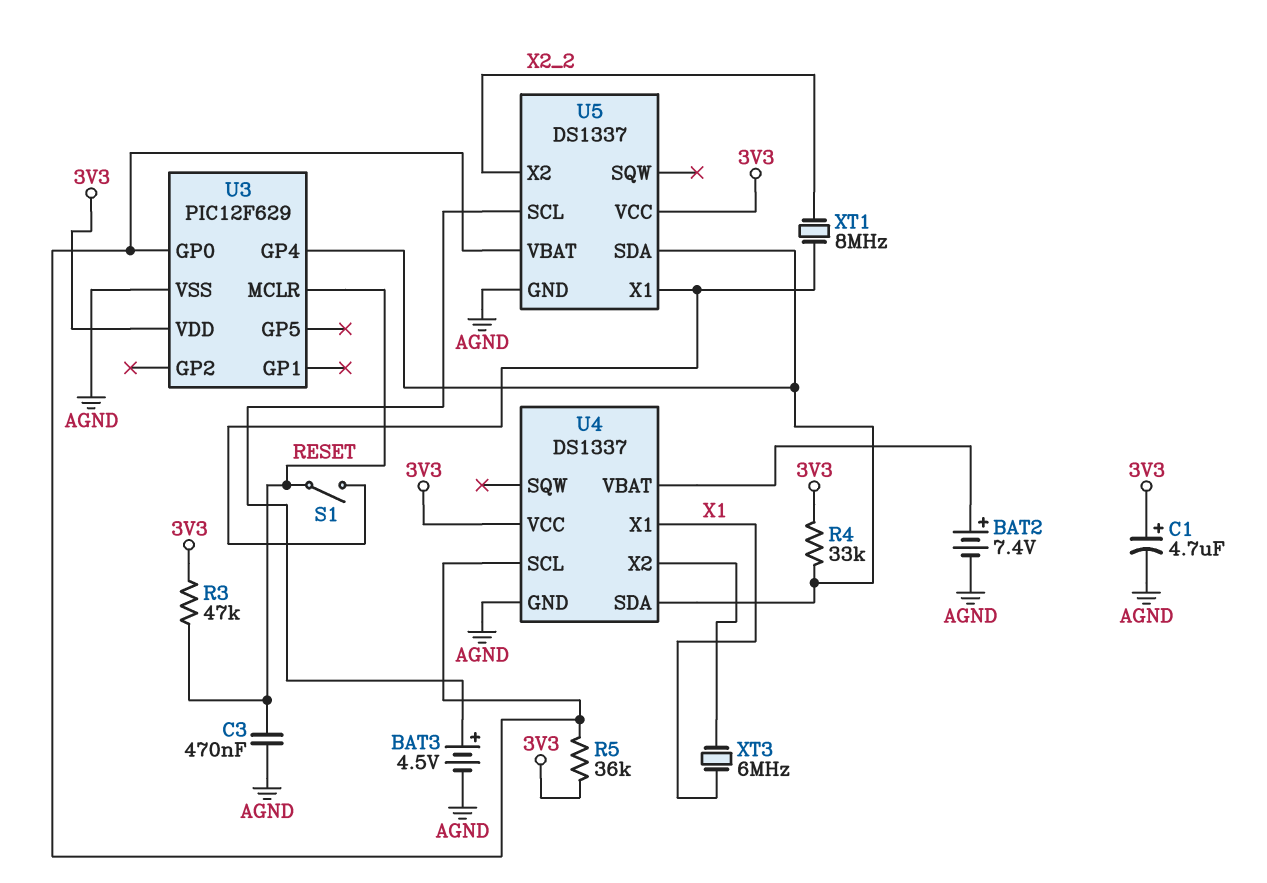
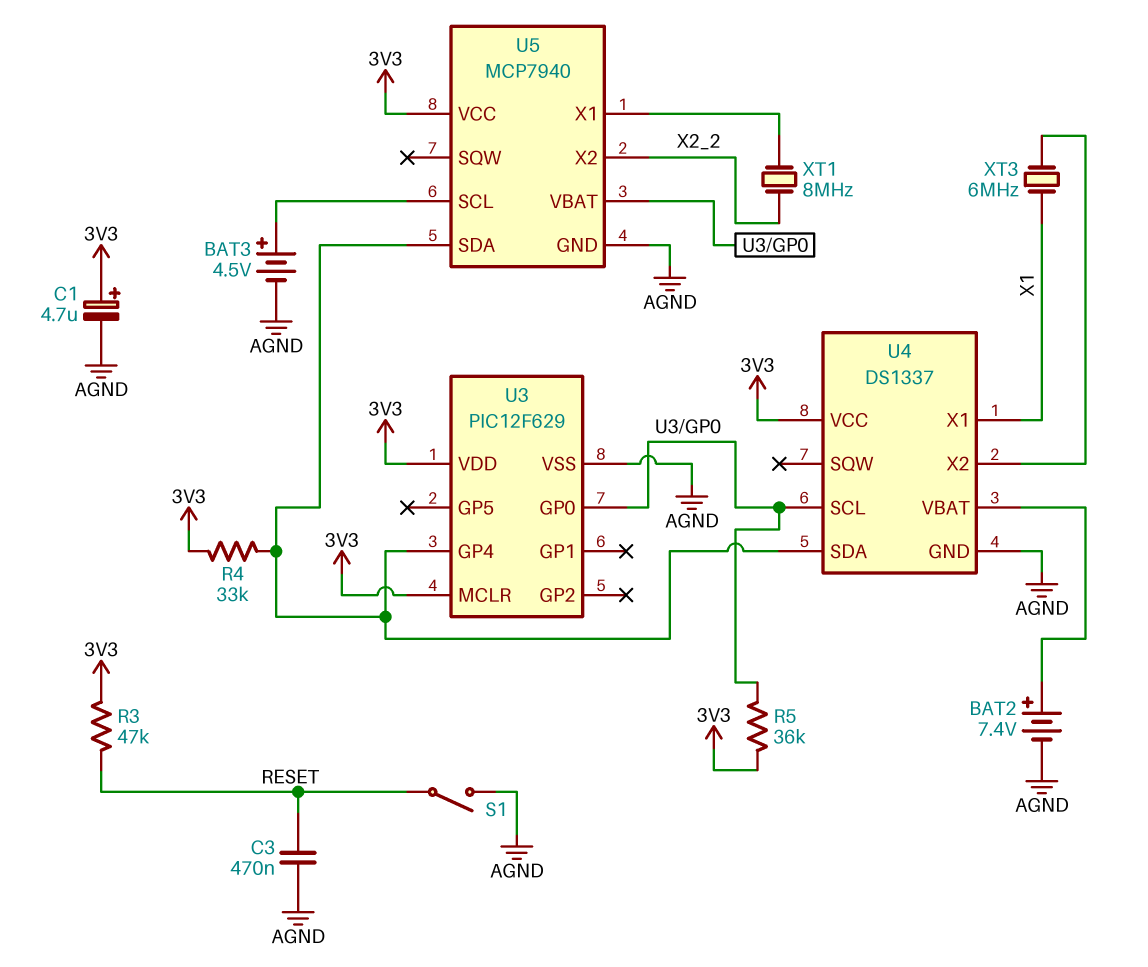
S1: switch (RESET, U5/X1) -> switch (AGND, RESET)
U3 pin MCLR: RESET -> 3V3
U5: DS1337 -> MCP7940

